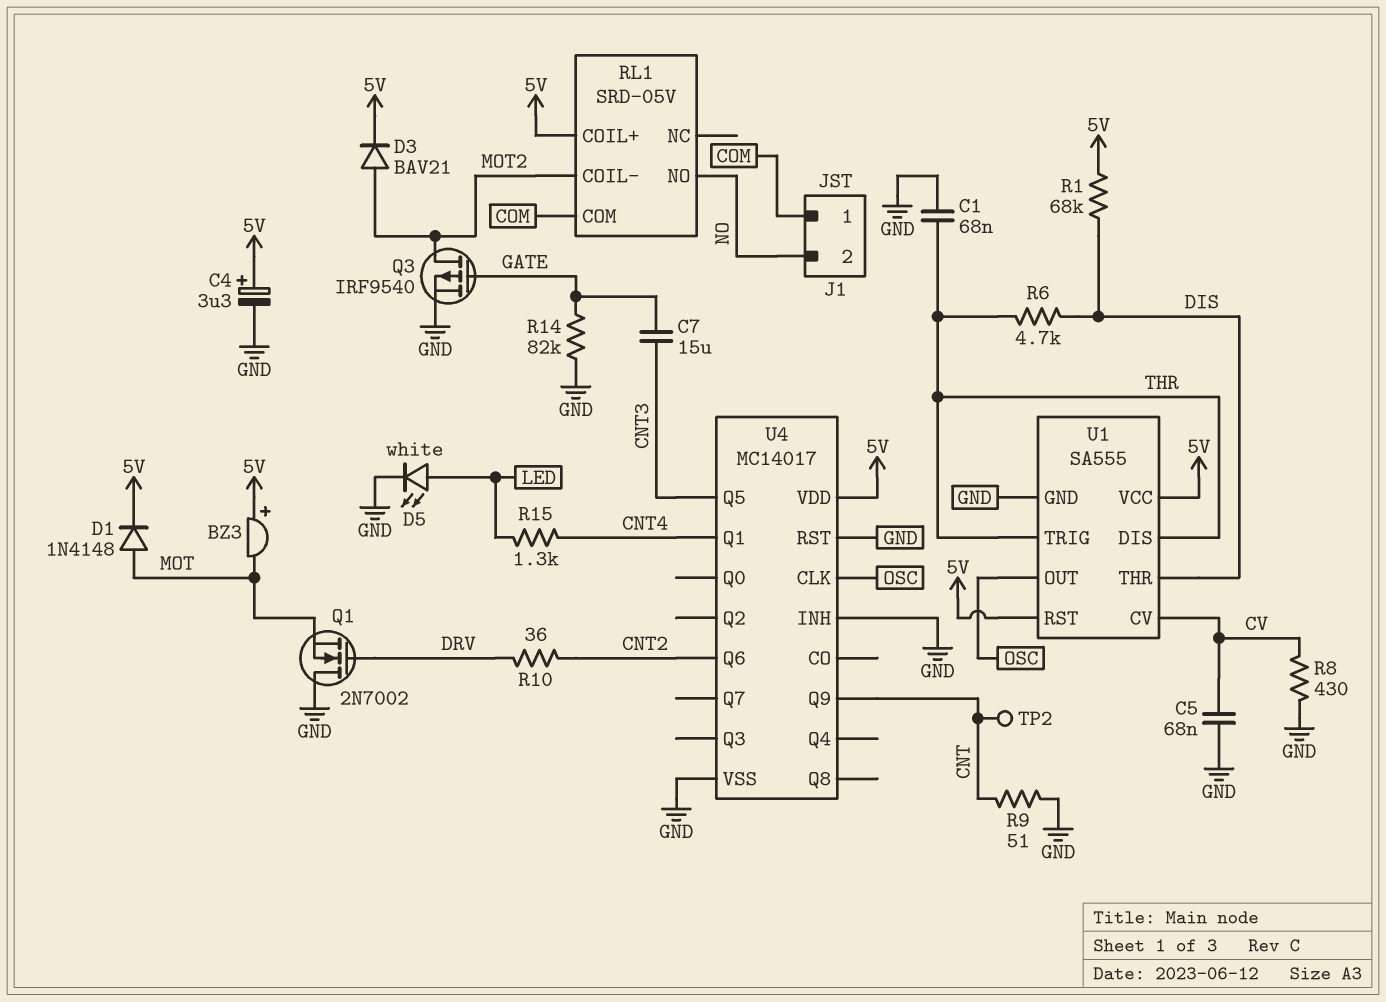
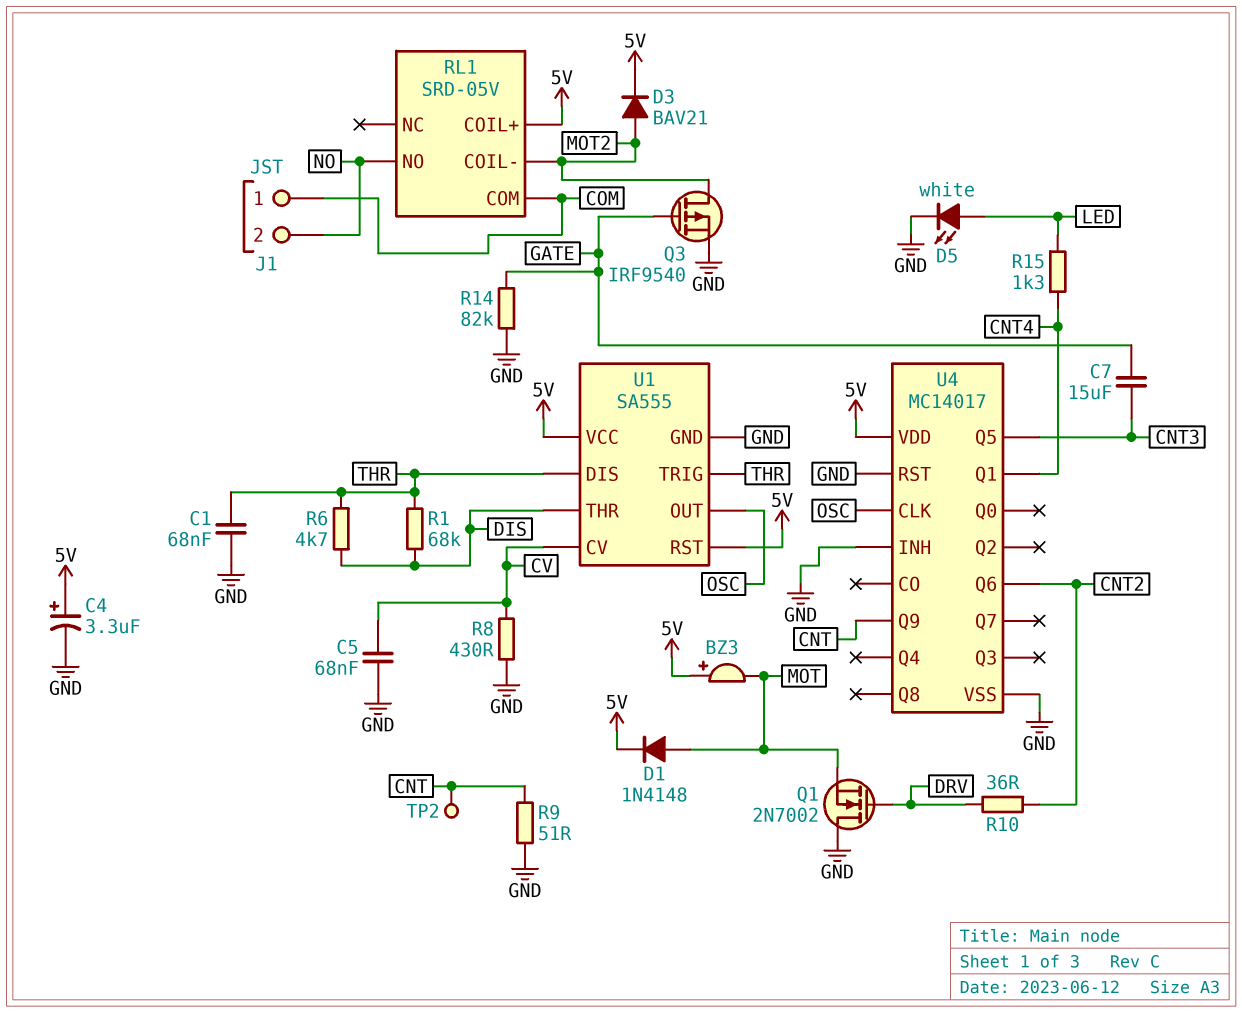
R1: 68k (5V, DIS) -> 68k (DIS, THR)

